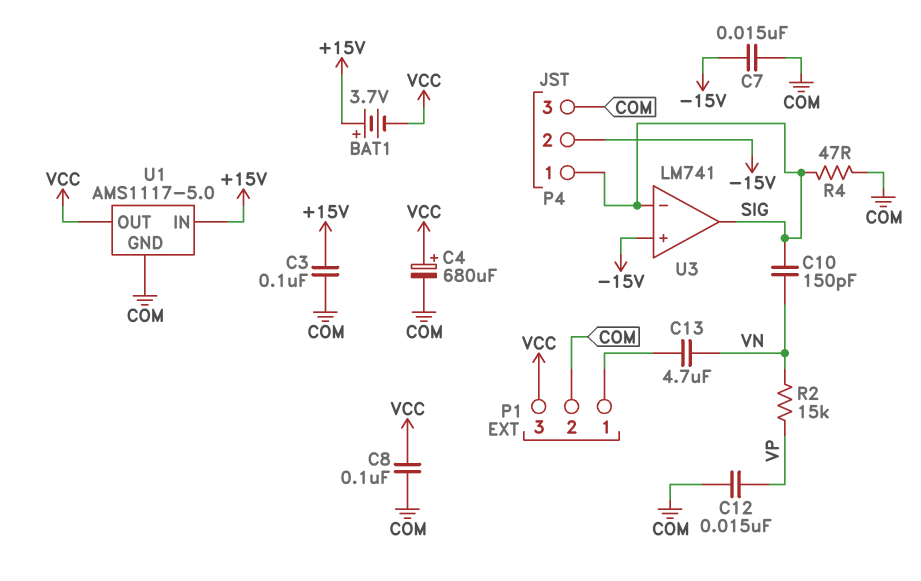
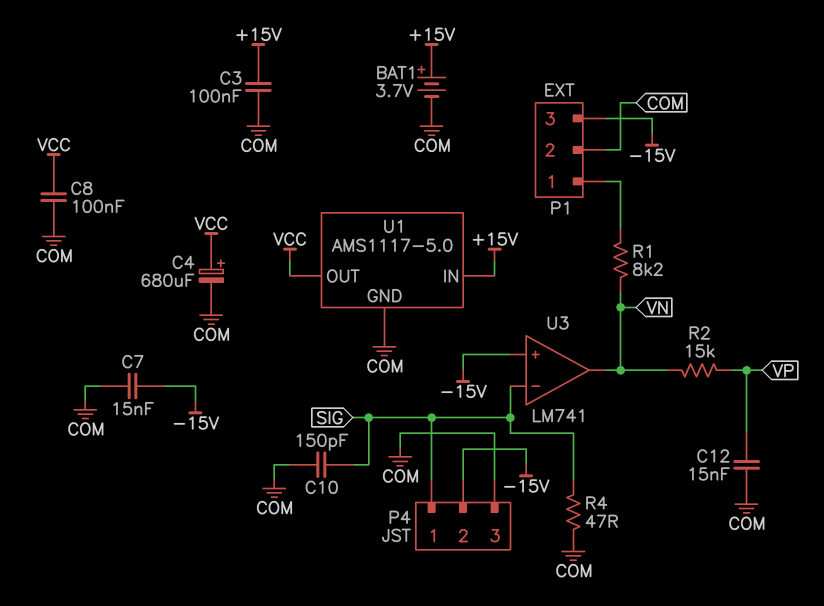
BAT1: 3.7V (plus +15V, minus VCC) -> 3.7V (plus +15V, minus COM)
C10: 150pF (SIG, VN) -> 150pF (COM, SIG)
C13: 4.7uF (P1/1, VN) -> none
P1 pin 3: VCC -> -15V
R1: none -> 8.2k (P1/1, VN)
U3 pin out: SIG -> VN

